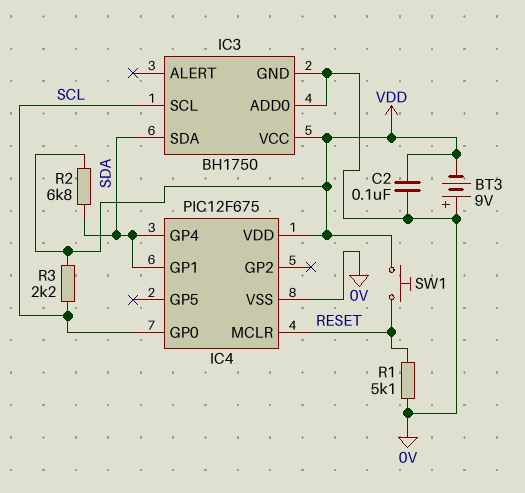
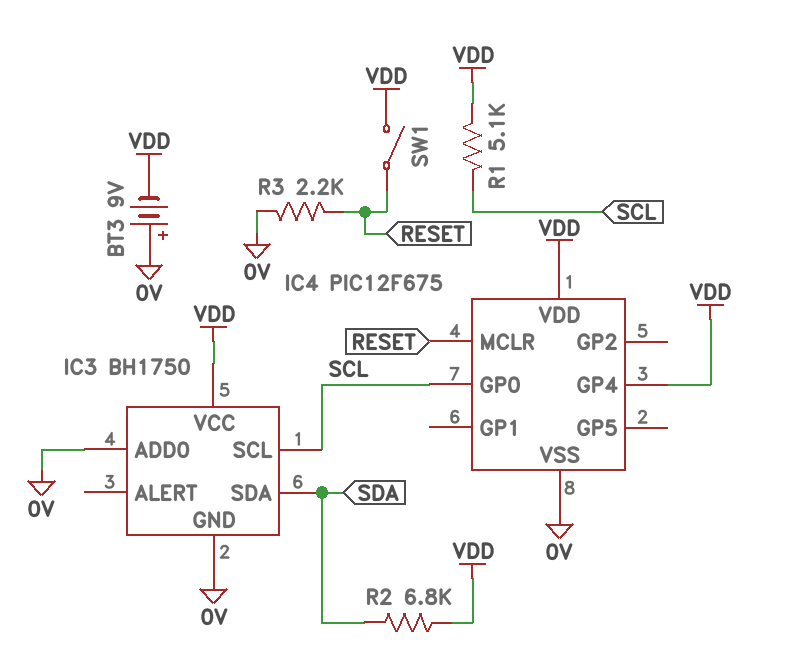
C2: 100nF (0V, VDD) -> none
IC4 pin GP1: SDA -> none
IC4 pin GP4: SDA -> VDD
R1: 5.1k (0V, RESET) -> 5.1k (SCL, VDD)
R3: 2.2k (SCL, VDD) -> 2.2k (0V, RESET)
SW1: button (RESET, VDD) -> switch (RESET, VDD)

